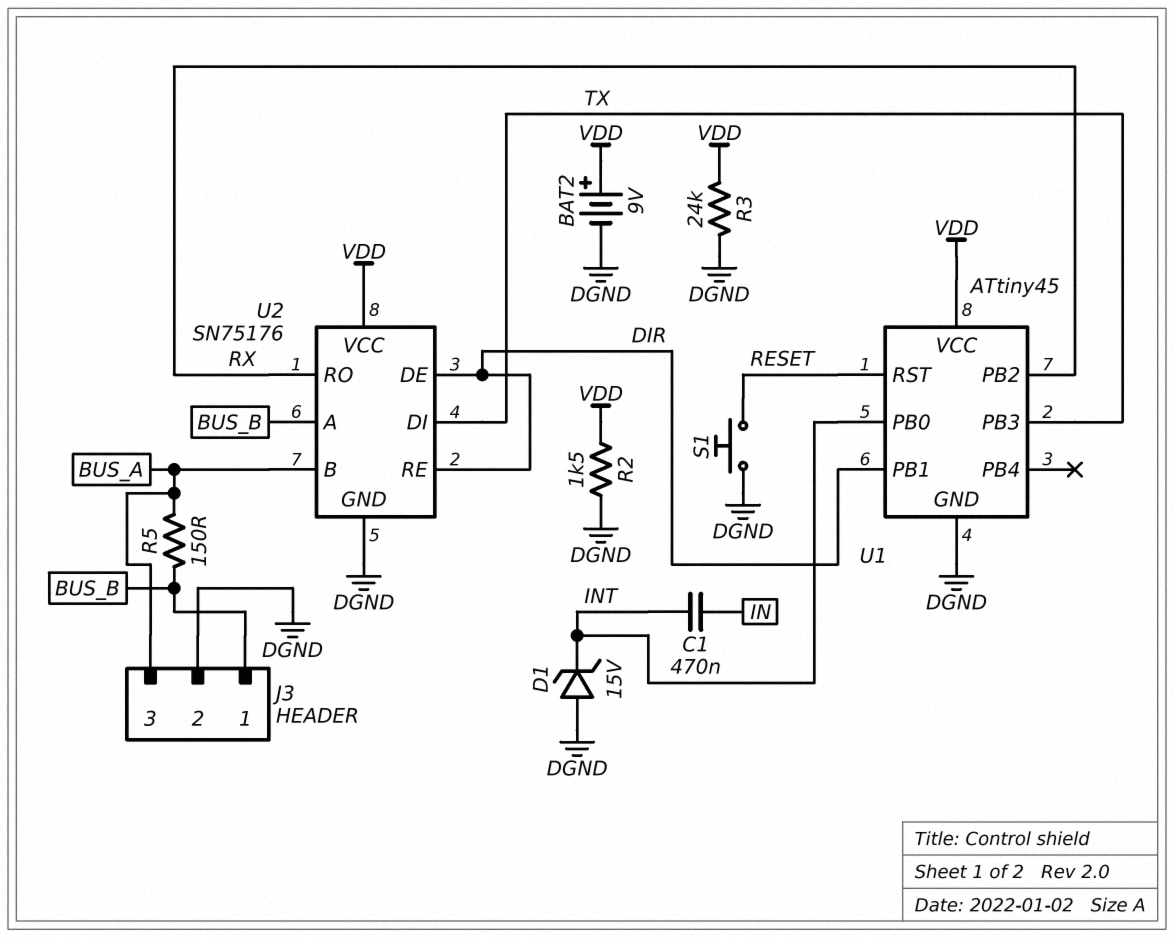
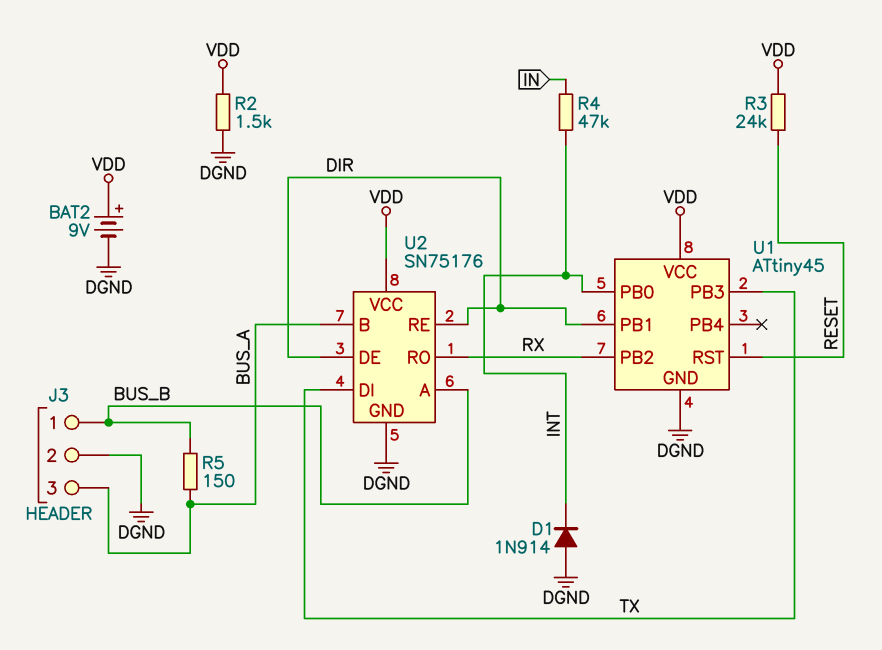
C1: 470nF (IN, INT) -> none
D1: zener 15V (A DGND, K INT) -> diode 1N914 (A DGND, K INT)
R3: 24k (DGND, VDD) -> 24k (RESET, VDD)
R4: none -> 47k (IN, INT)
S1: button (DGND, RESET) -> none

